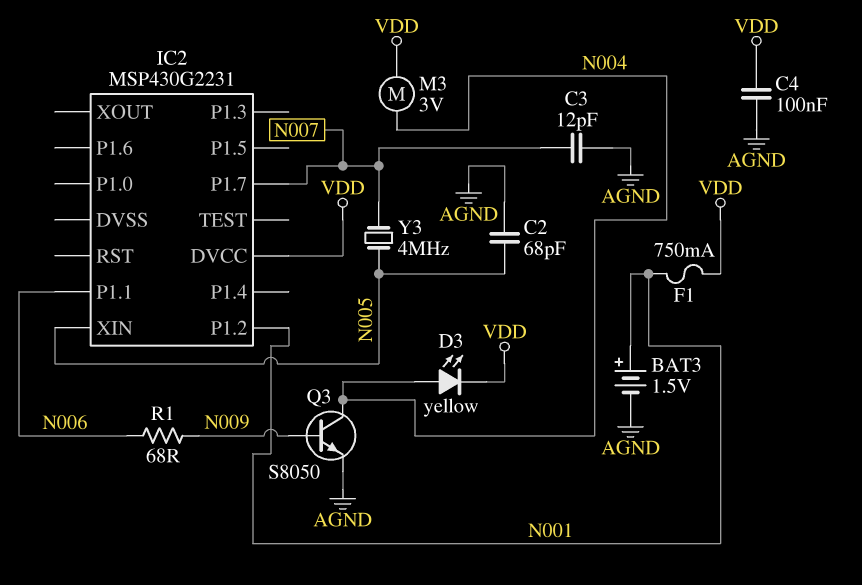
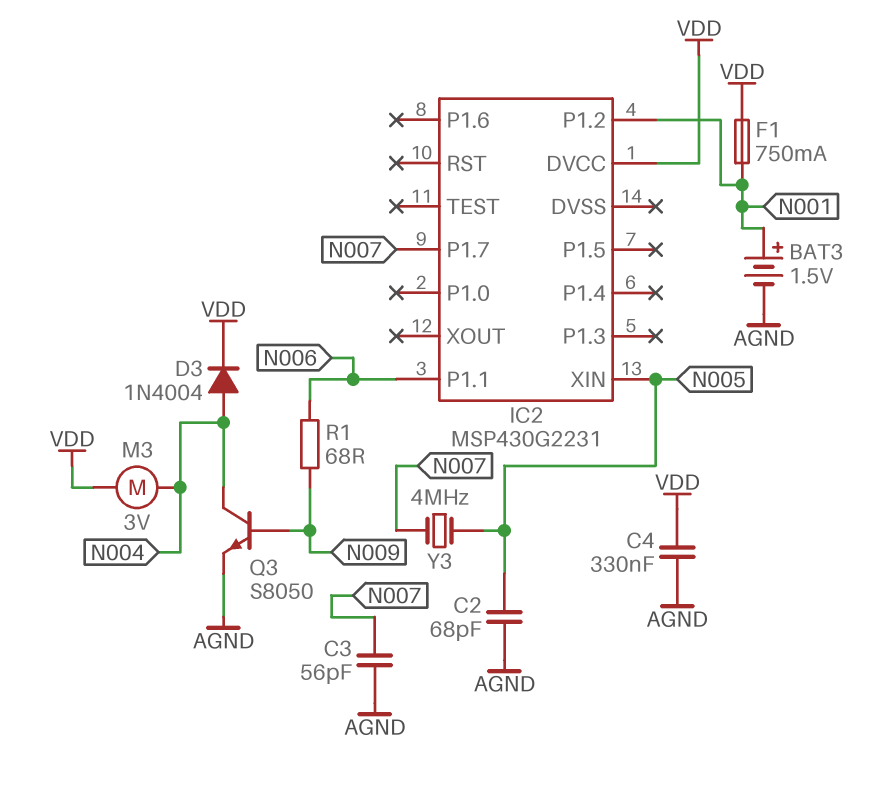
C3: 12pF (AGND, N007) -> 56pF (AGND, N007)
C4: 100nF (AGND, VDD) -> 330nF (AGND, VDD)
D3: LED yellow (A N004, K VDD) -> diode 1N4004 (A N004, K VDD)

